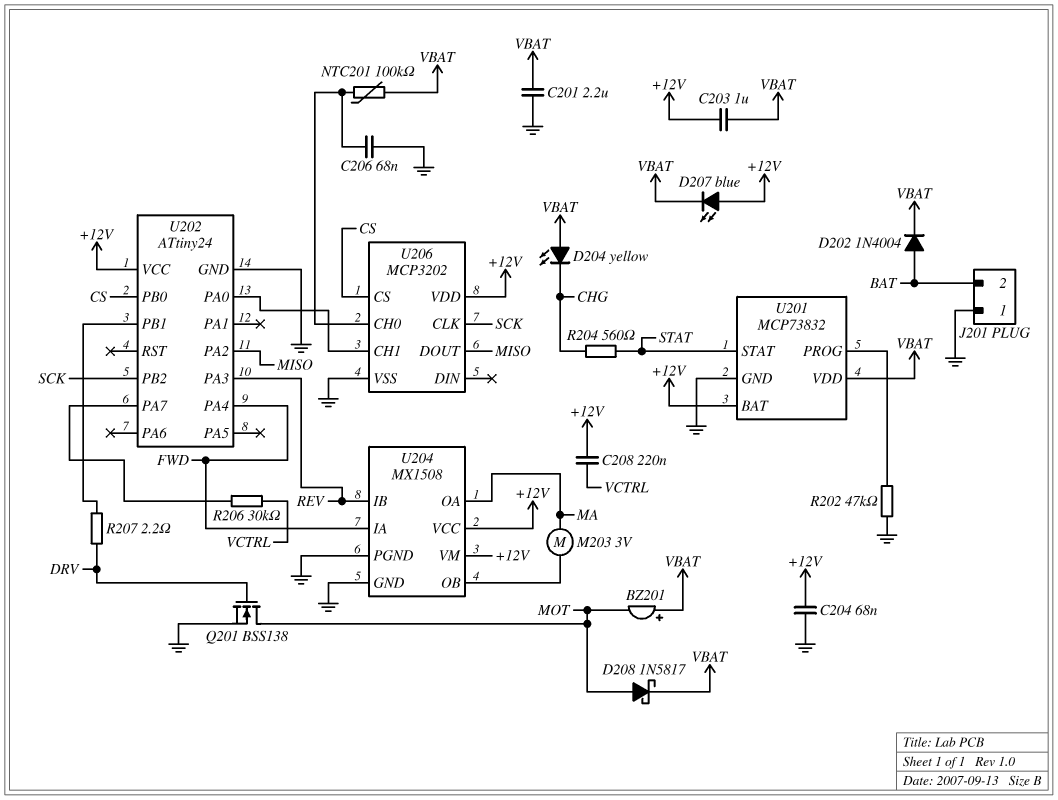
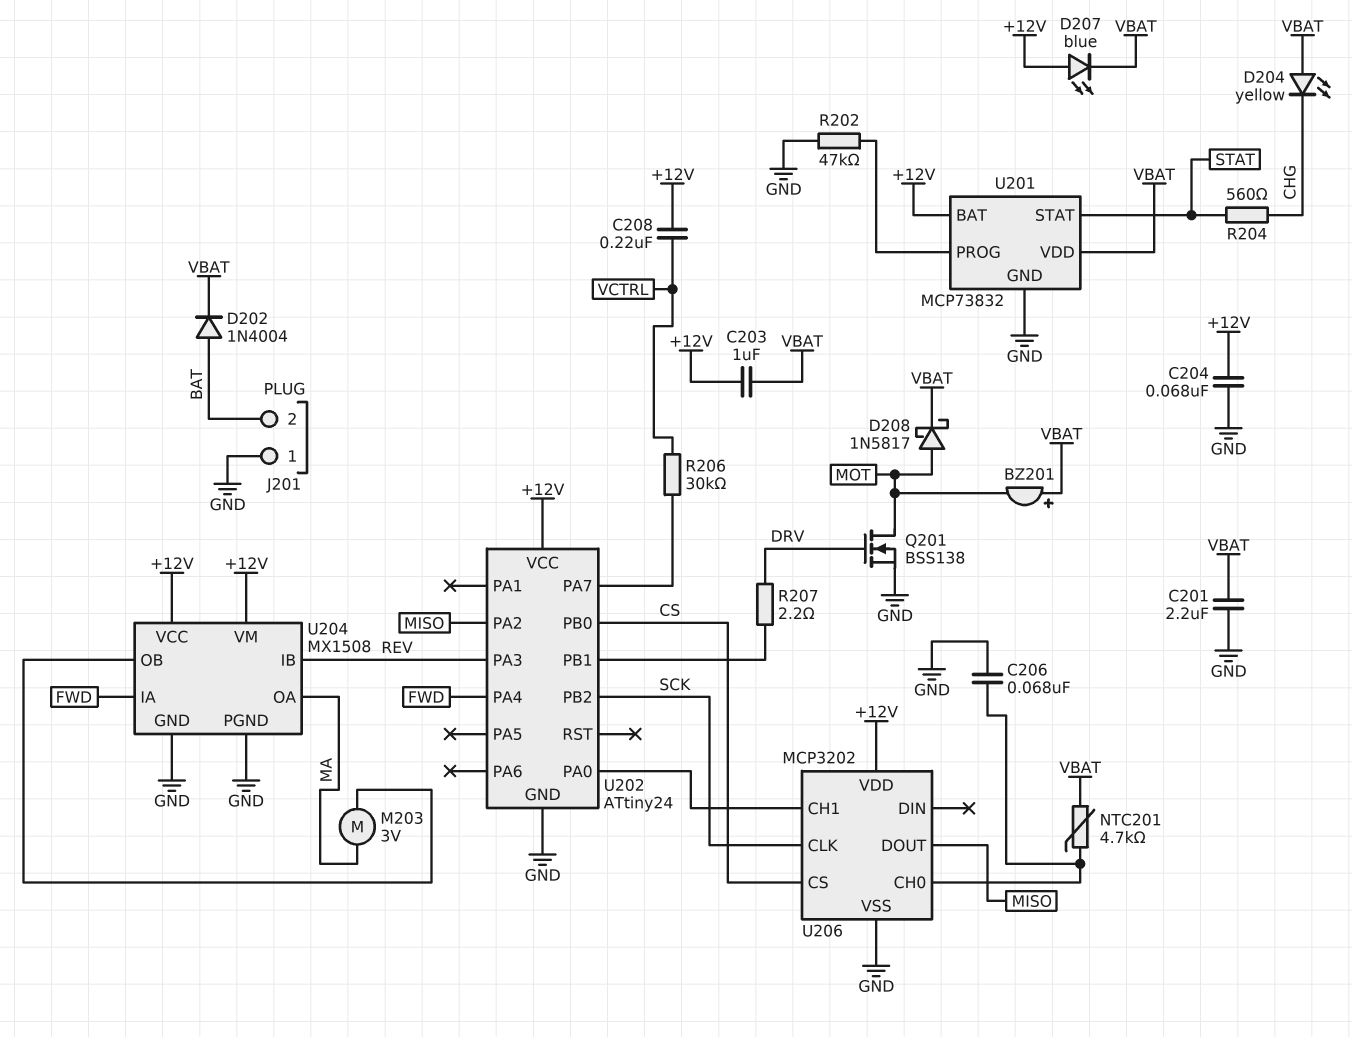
NTC201: 100k (U206/CH0, VBAT) -> 4.7k (U206/CH0, VBAT)

